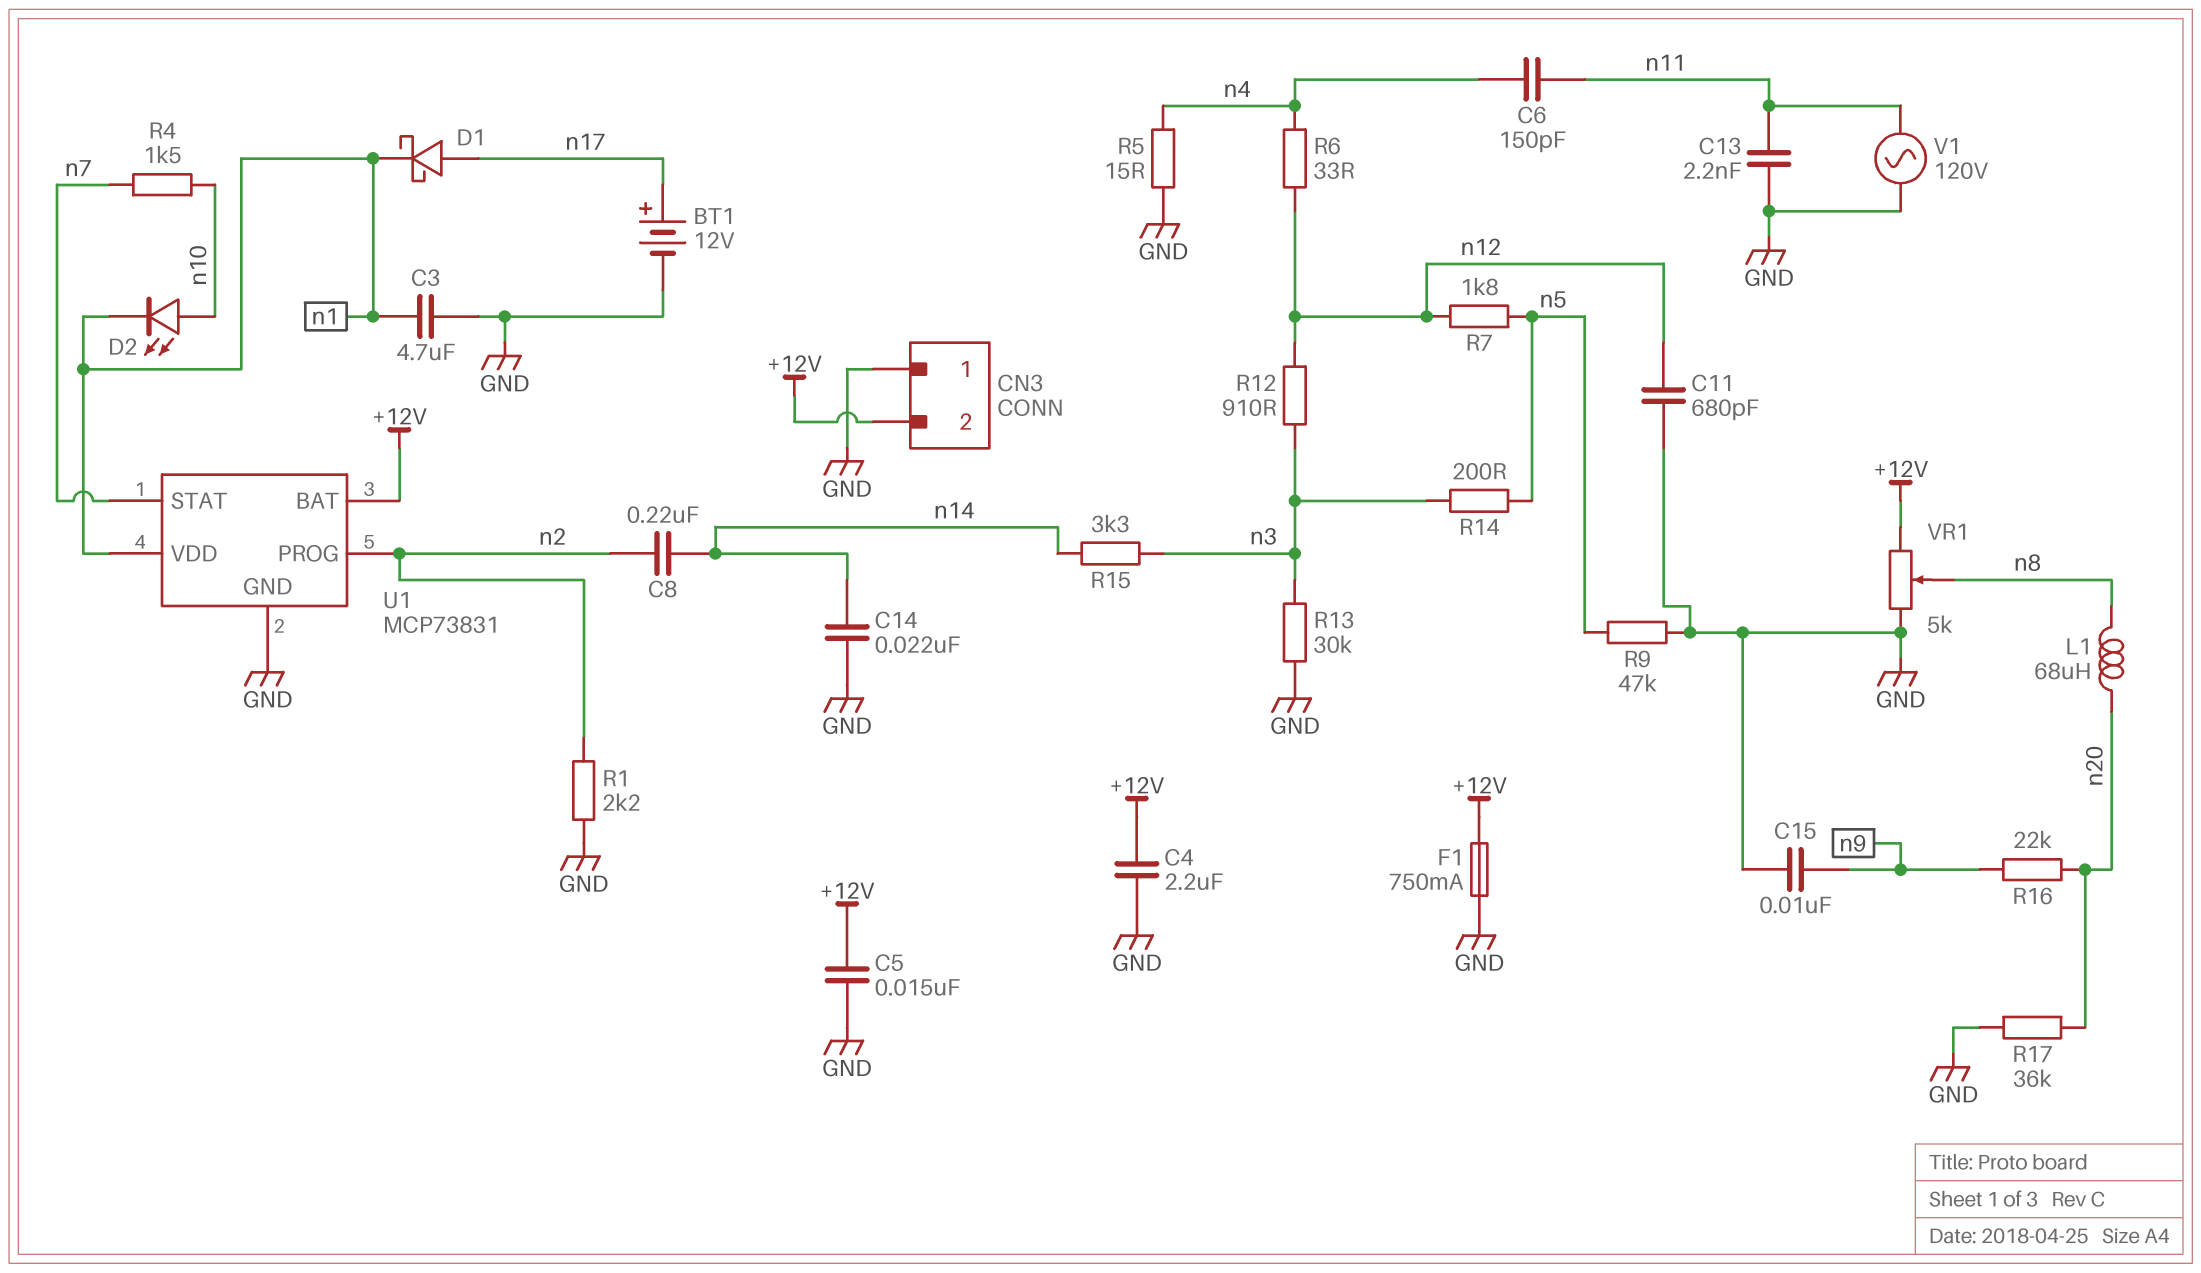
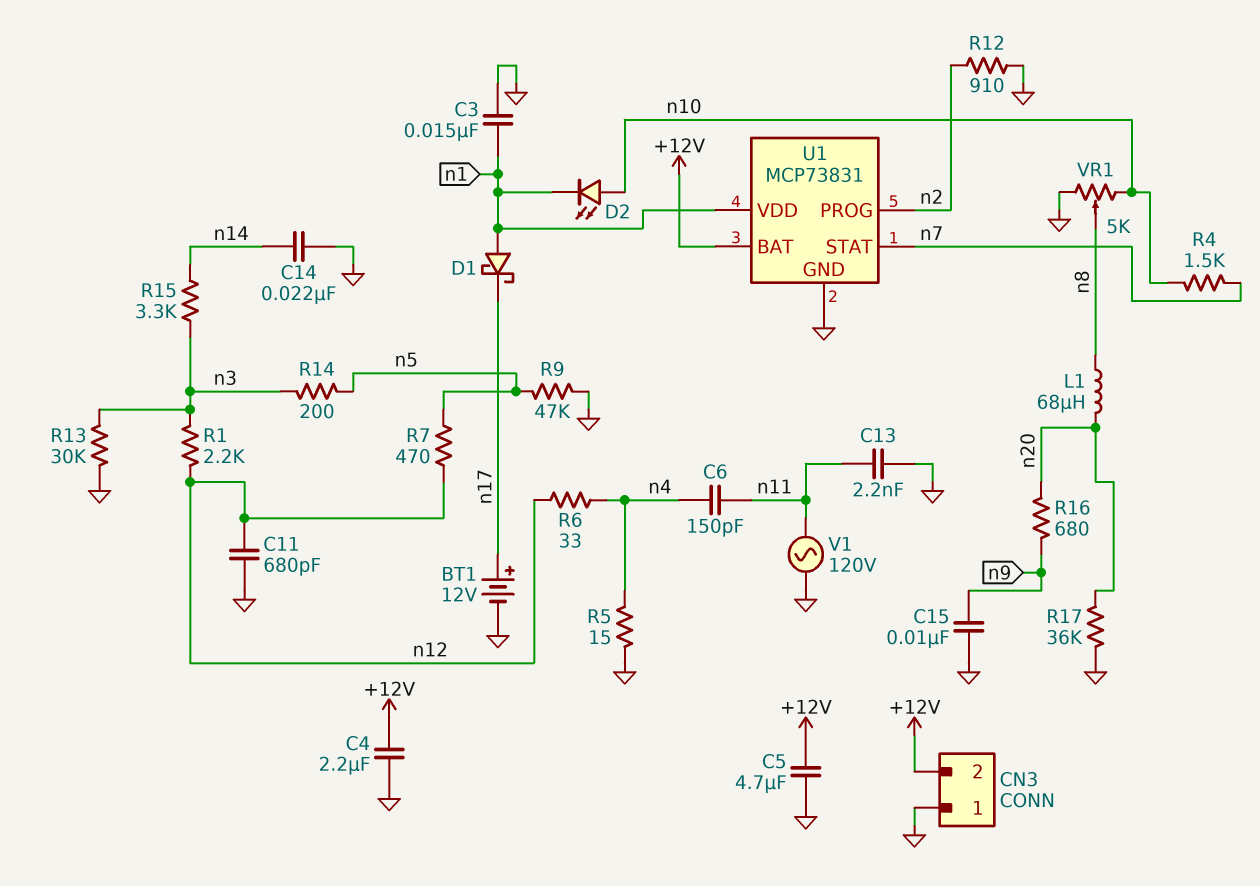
C3: 4.7uF (GND, n1) -> 15nF (GND, n1)
C5: 15nF (+12V, GND) -> 4.7uF (+12V, GND)
C8: 220nF (n2, n14) -> none
D1: schottky (A n17, K n1) -> schottky (A n1, K n17)
F1: 750mA (+12V, GND) -> none
R1: 2.2k (GND, n2) -> 2.2k (n3, n12)
R7: 1.8k (n5, n12) -> 470 (n5, n12)
R12: 910 (n3, n12) -> 910 (GND, n2)
R16: 22k (n9, n20) -> 680 (n9, n20)
VR1: 5k (+12V, GND, wiper n8) -> 5k (GND, n10, wiper n8)

